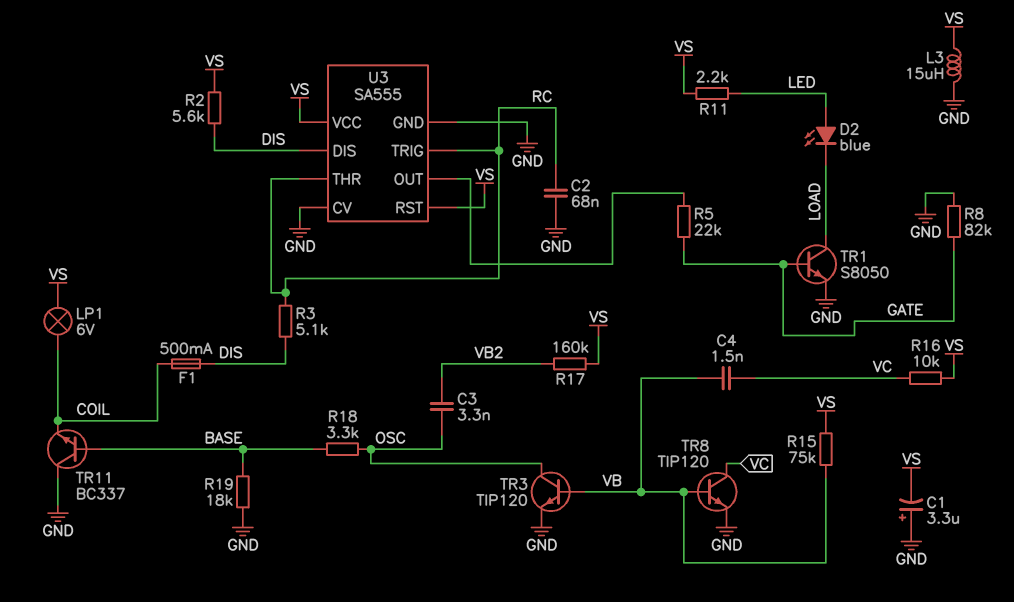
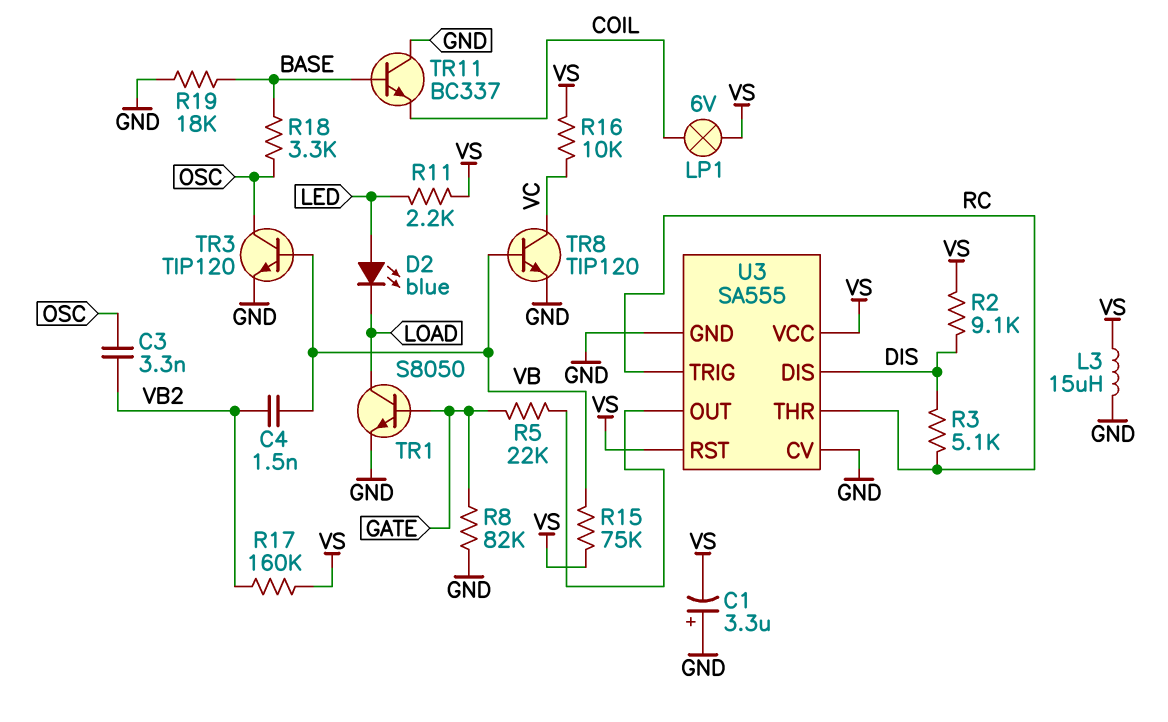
C2: 68nF (GND, RC) -> none
C4: 1.5nF (VB, VC) -> 1.5nF (VB, VB2)
F1: 500mA (COIL, DIS) -> none
R2: 5.6k (DIS, VS) -> 9.1k (DIS, VS)

